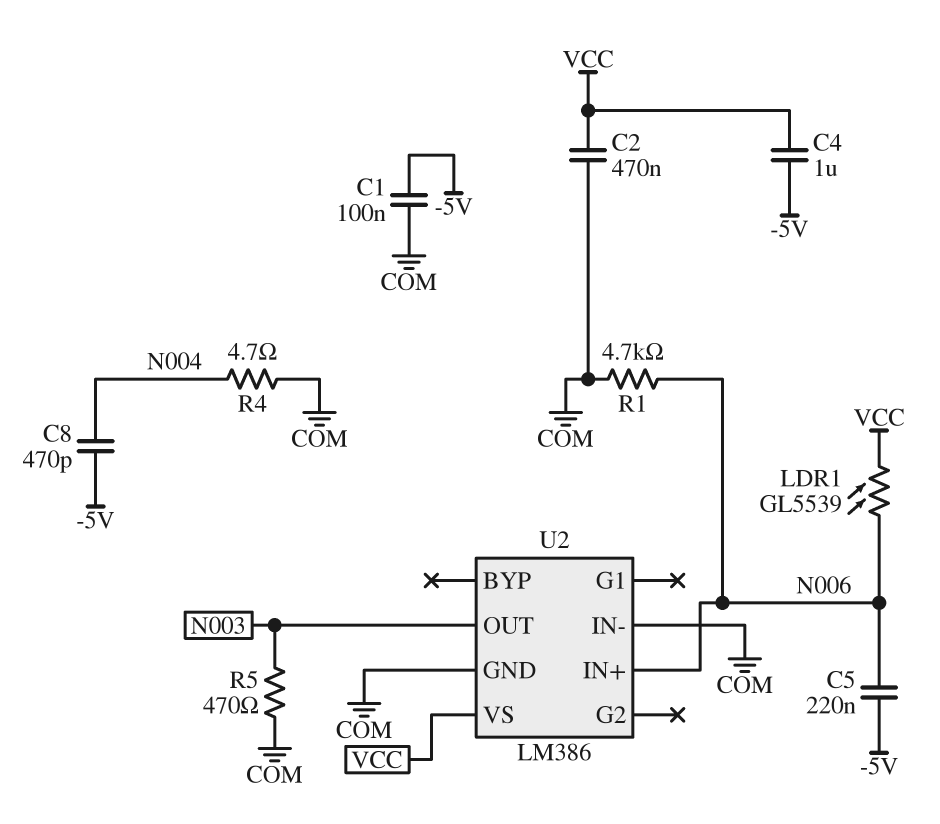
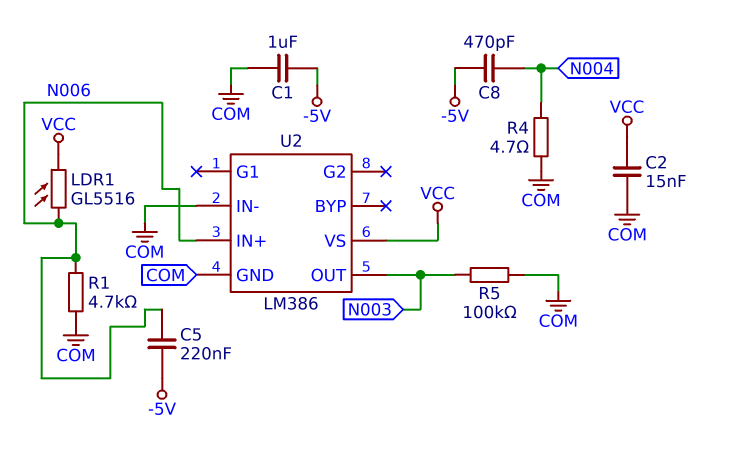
C1: 100nF (-5V, COM) -> 1uF (-5V, COM)
C2: 470nF (COM, VCC) -> 15nF (COM, VCC)
C4: 1uF (-5V, VCC) -> none
LDR1: GL5539 (N006, VCC) -> GL5516 (N006, VCC)
R5: 470 (COM, N003) -> 100k (COM, N003)

